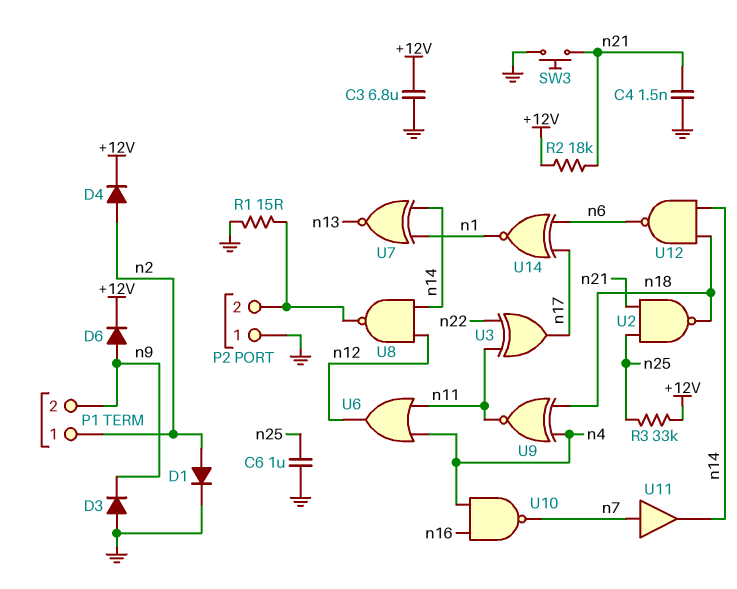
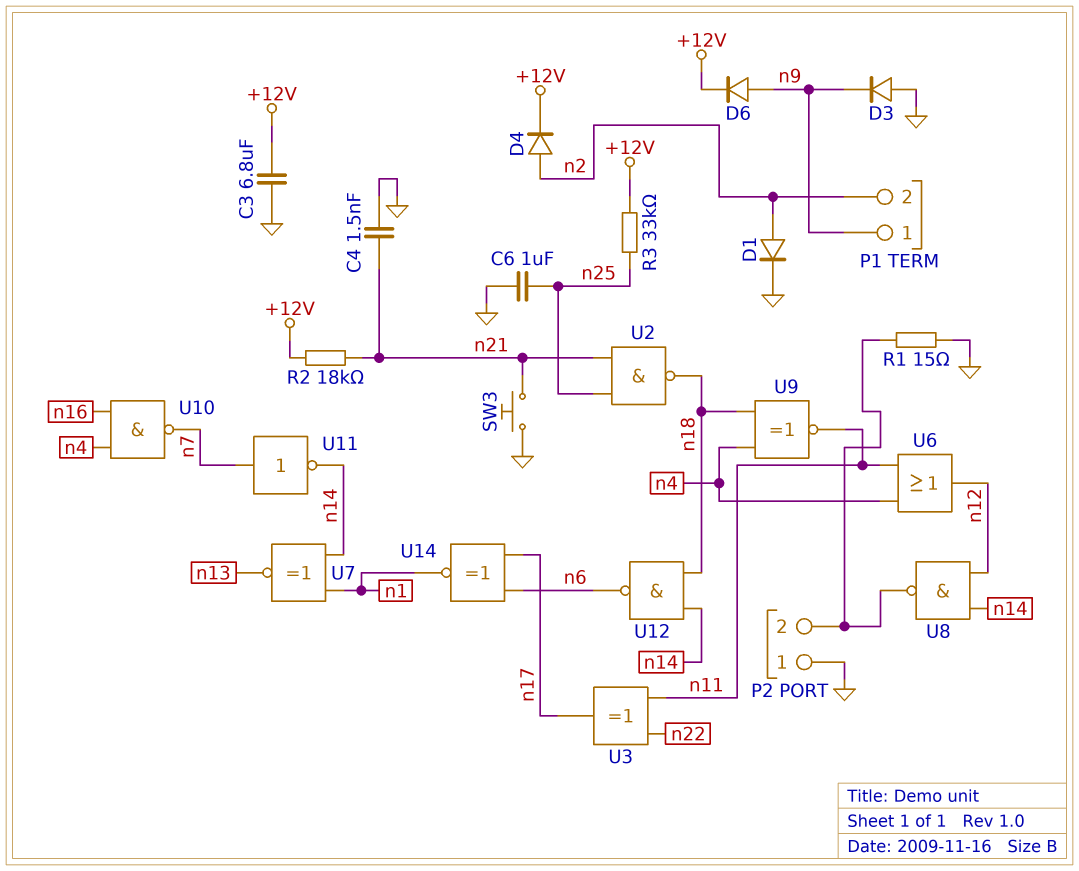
P1 pin 1: n2 -> n9
P1 pin 2: n9 -> n2
U11: buffer (in n7, out n14) -> NOT (in n7, out n14)

